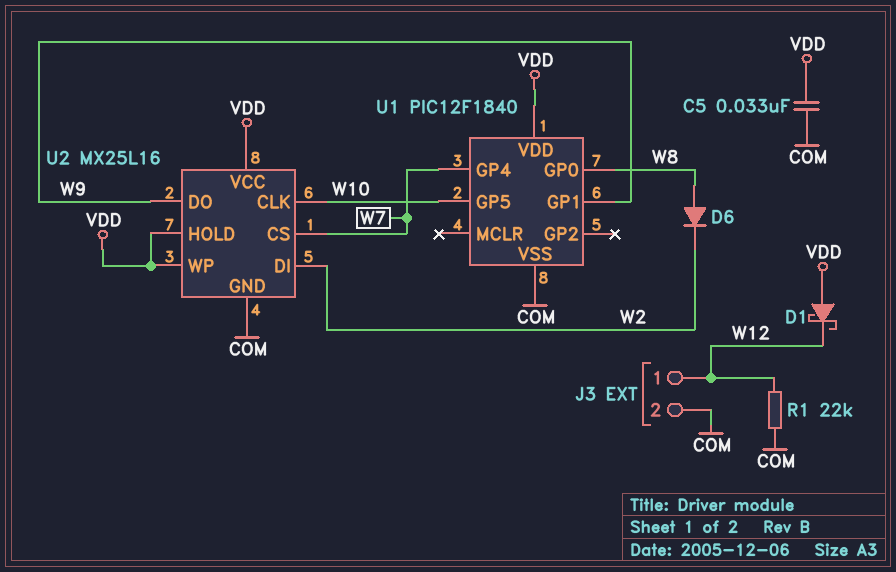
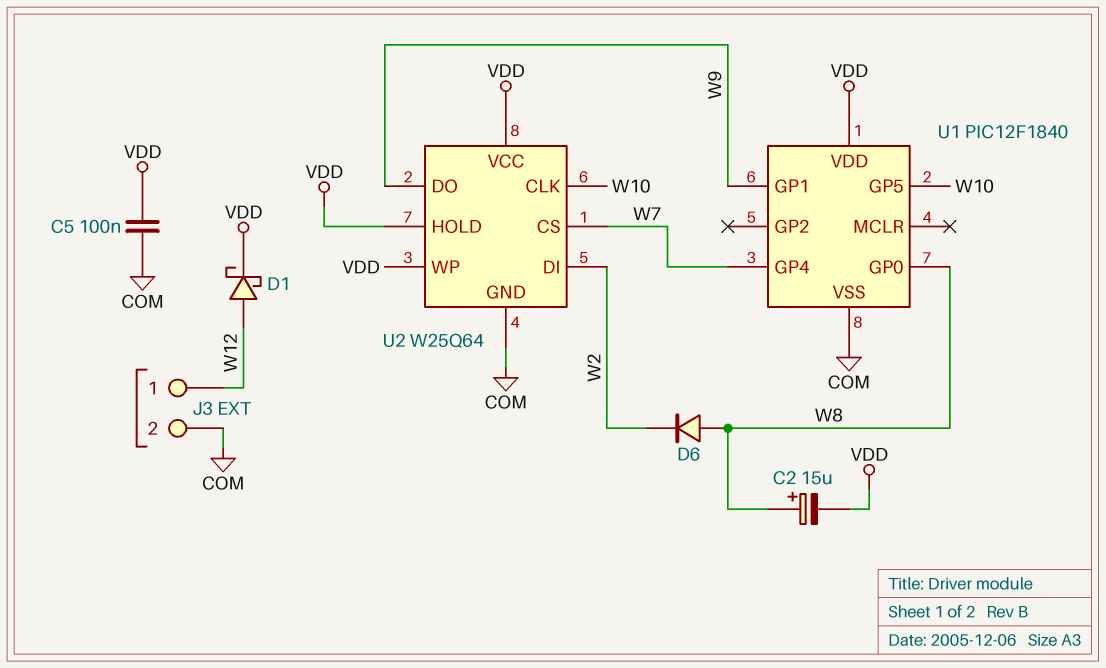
C2: none -> 15uF (plus W8, minus VDD)
C5: 33nF (COM, VDD) -> 100nF (COM, VDD)
D1: schottky (A VDD, K W12) -> schottky (A W12, K VDD)
R1: 22k (COM, W12) -> none
U2: MX25L16 -> W25Q64

